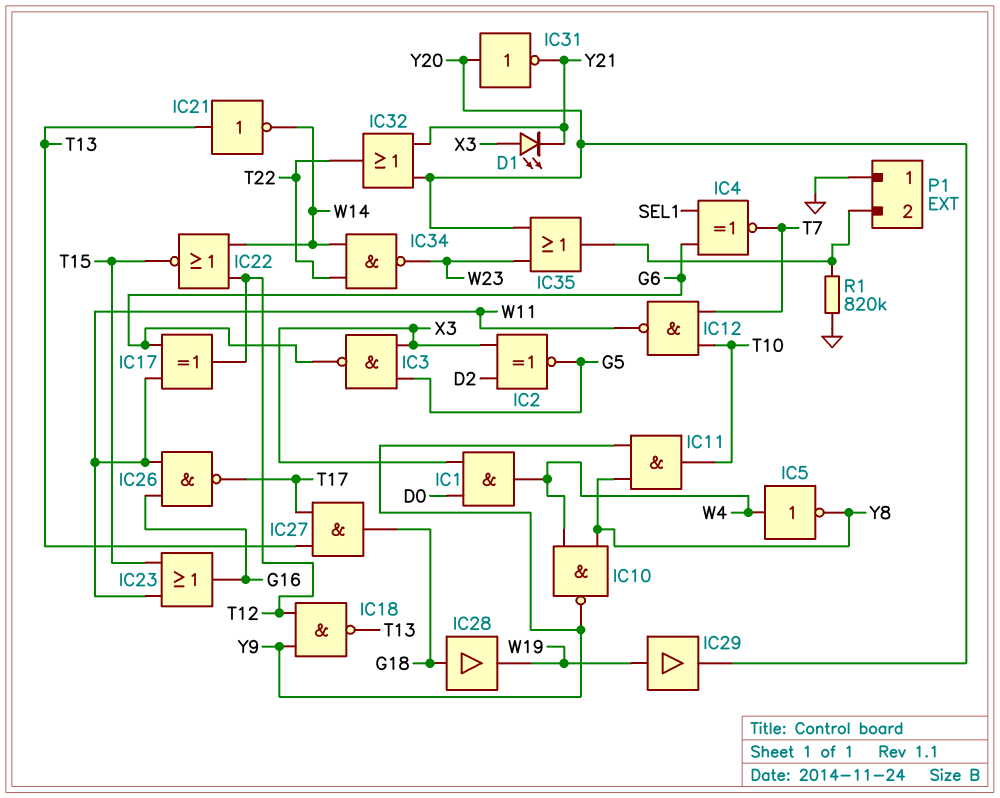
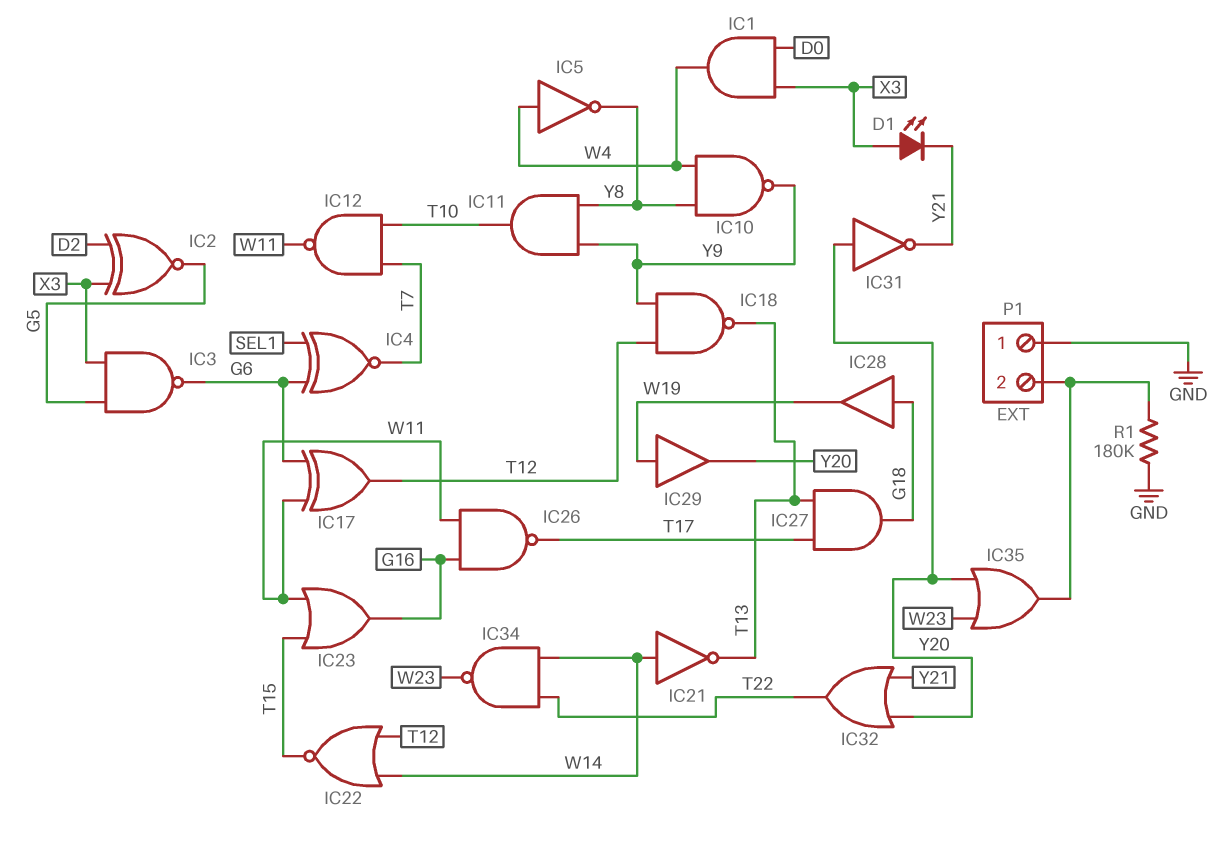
IC21: NOT (in T13, out W14) -> NOT (in W14, out T13)
R1: 820k (GND, P1/2) -> 180k (GND, P1/2)

